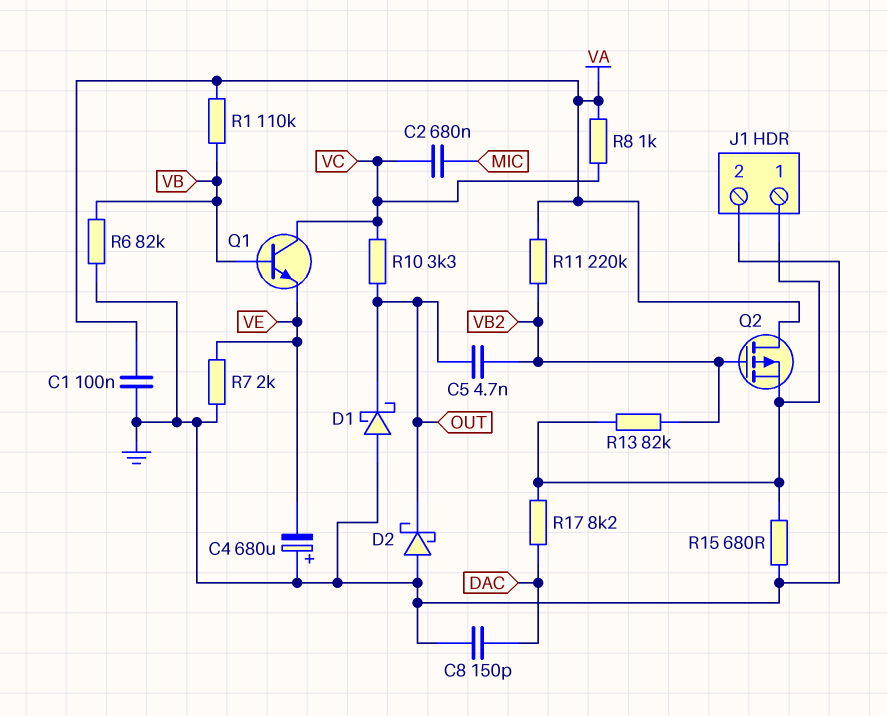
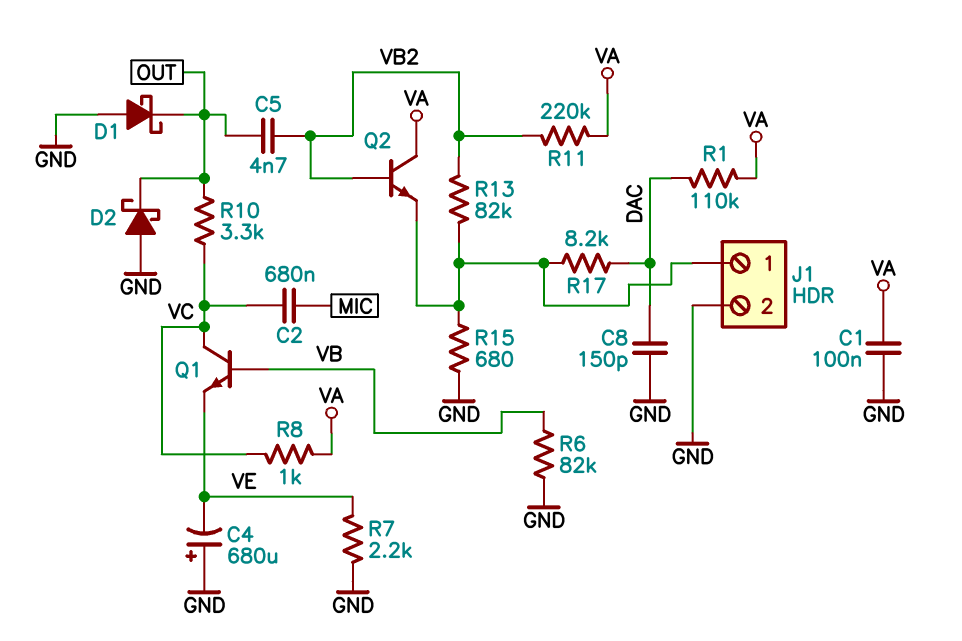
Q2: PMOS (G VB2, D VA, S J1/1) -> NPN (B VB2, C VA, E J1/1)
R1: 110k (VA, VB) -> 110k (DAC, VA)
R7: 2k (GND, VE) -> 2.2k (GND, VE)

